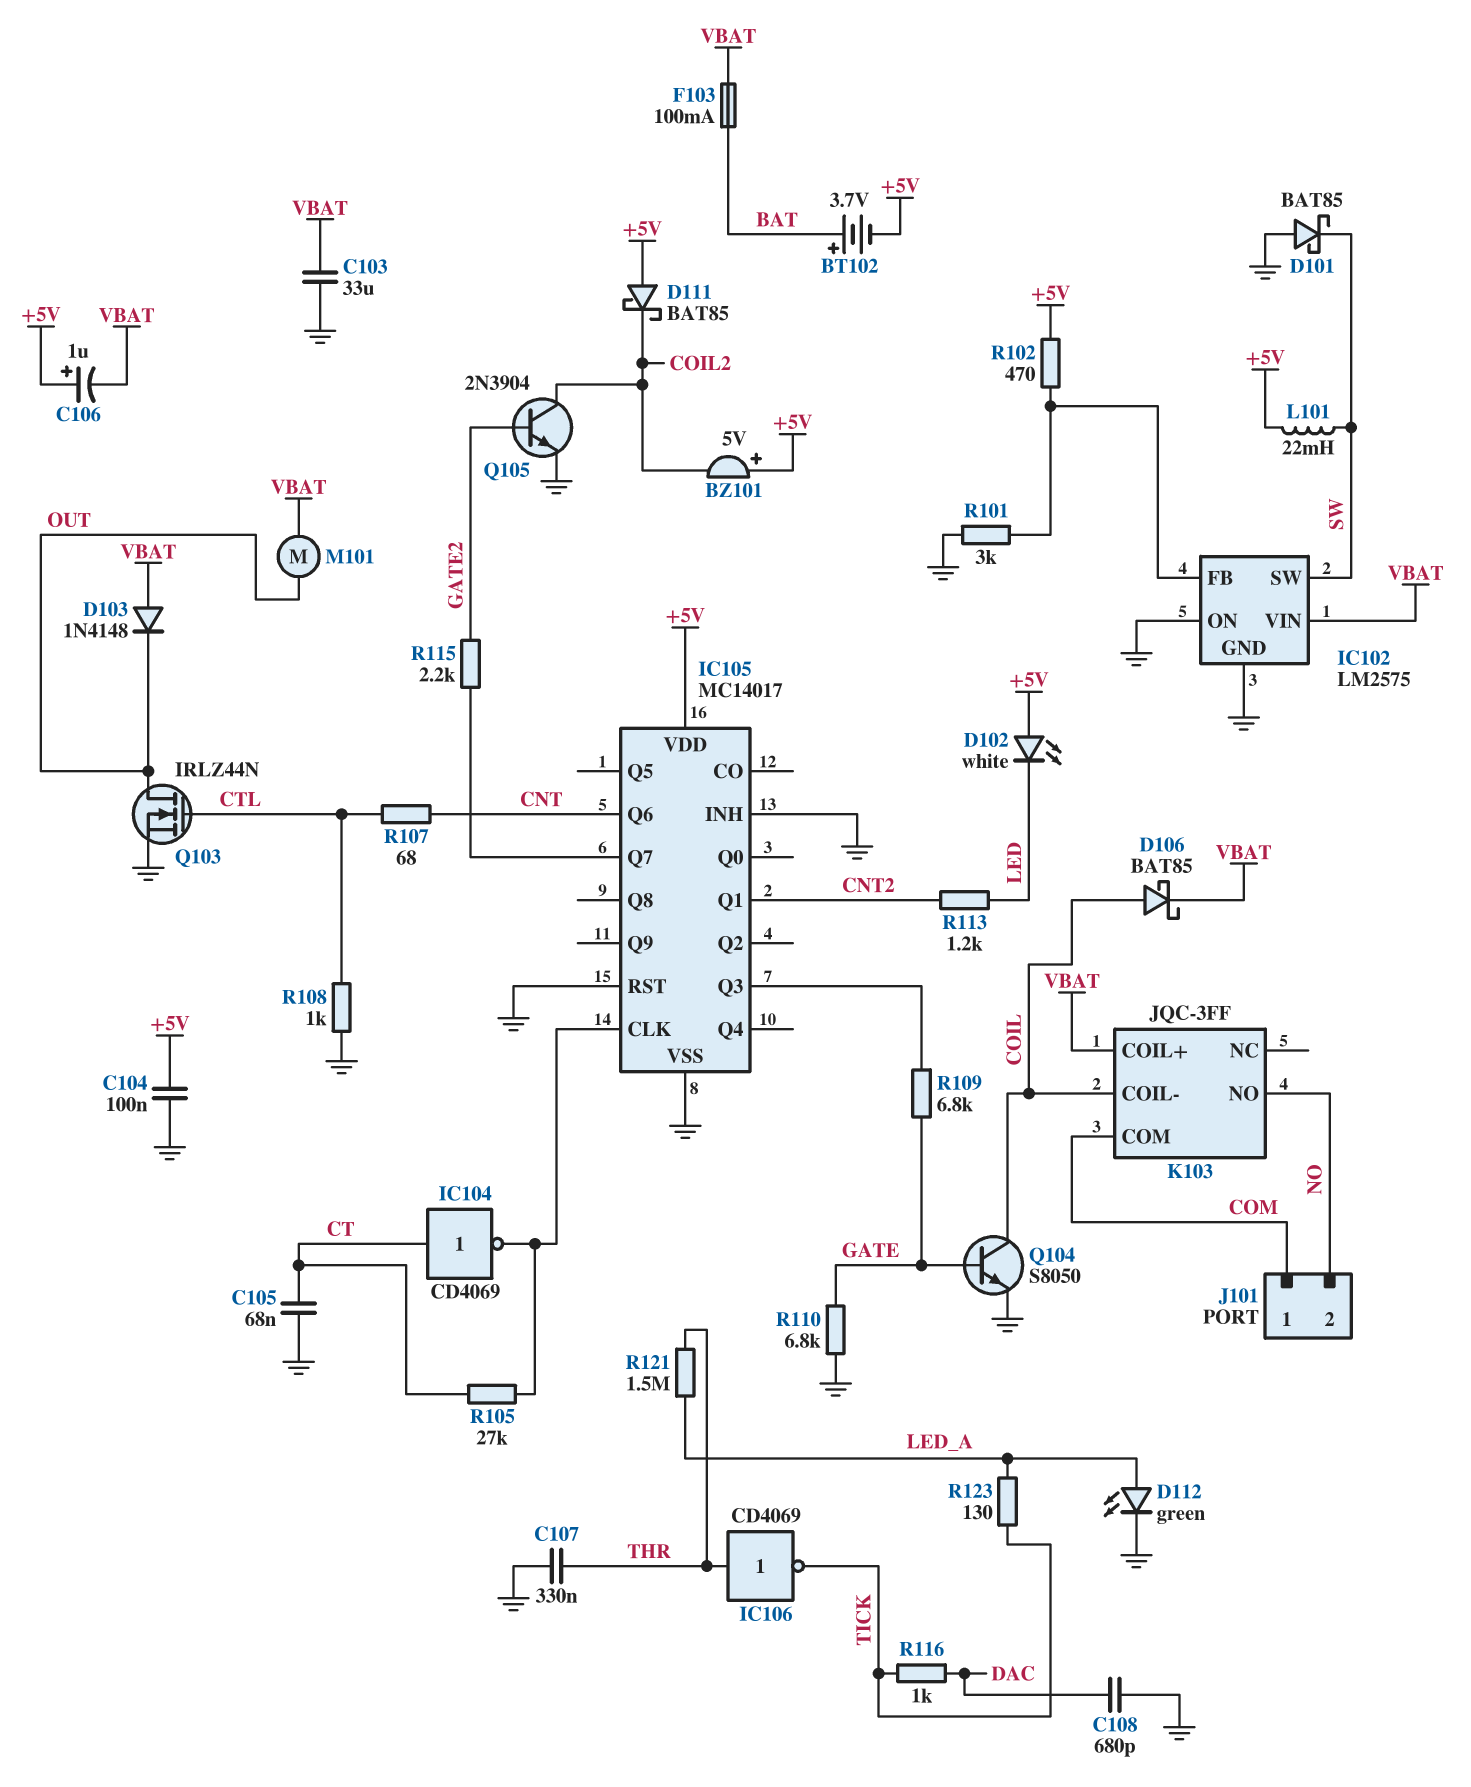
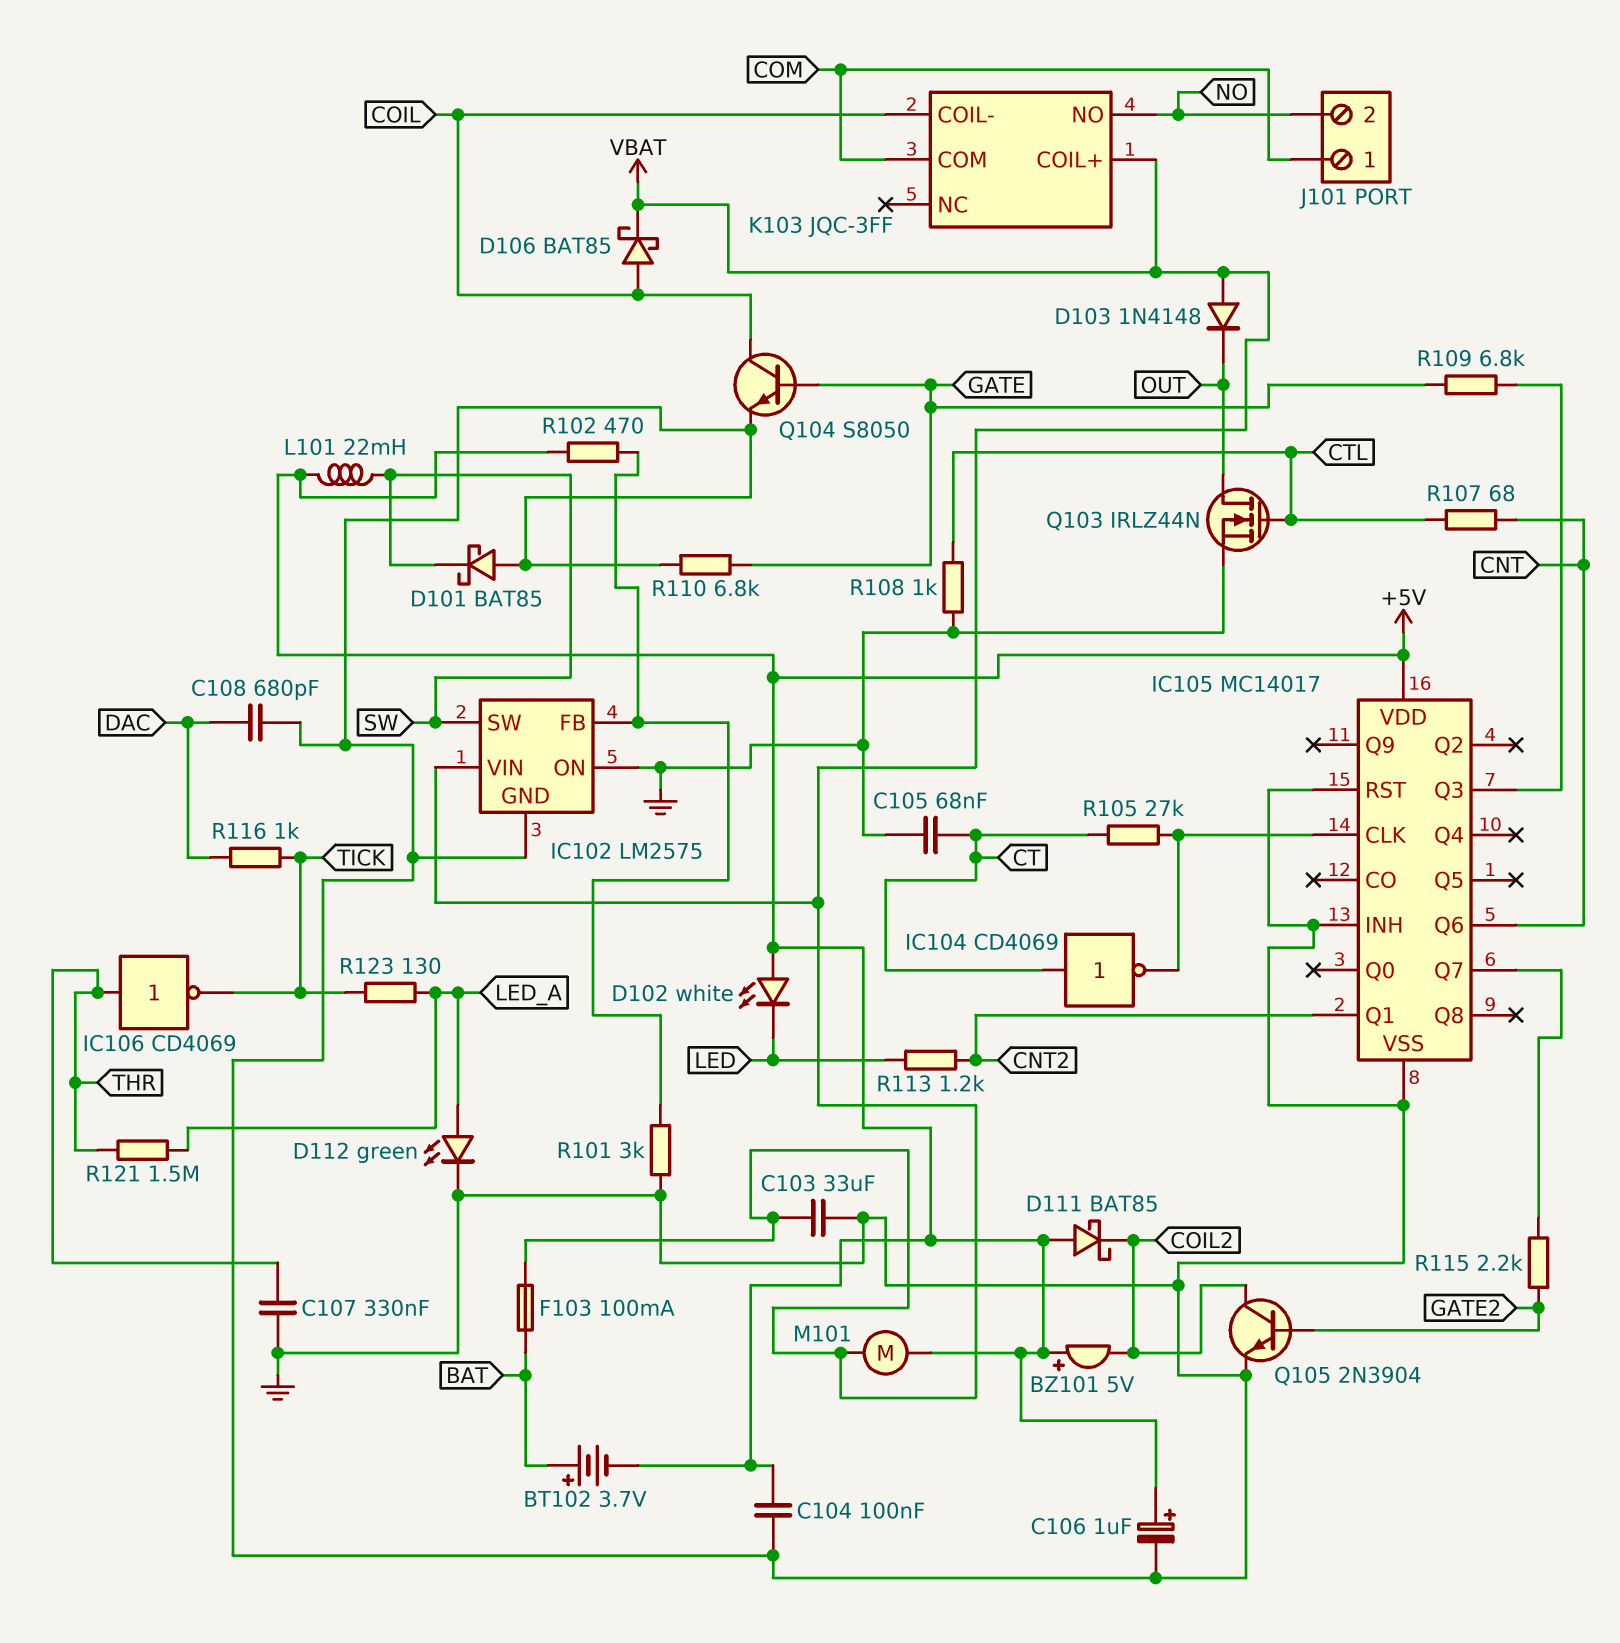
C106: 1uF (plus +5V, minus VBAT) -> 1uF (plus +5V, minus GND)
M101: motor (OUT, VBAT) -> motor (+5V, VBAT)

